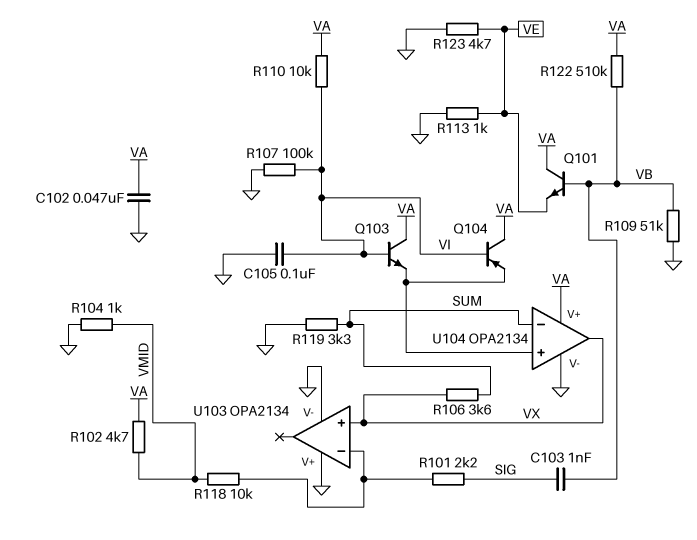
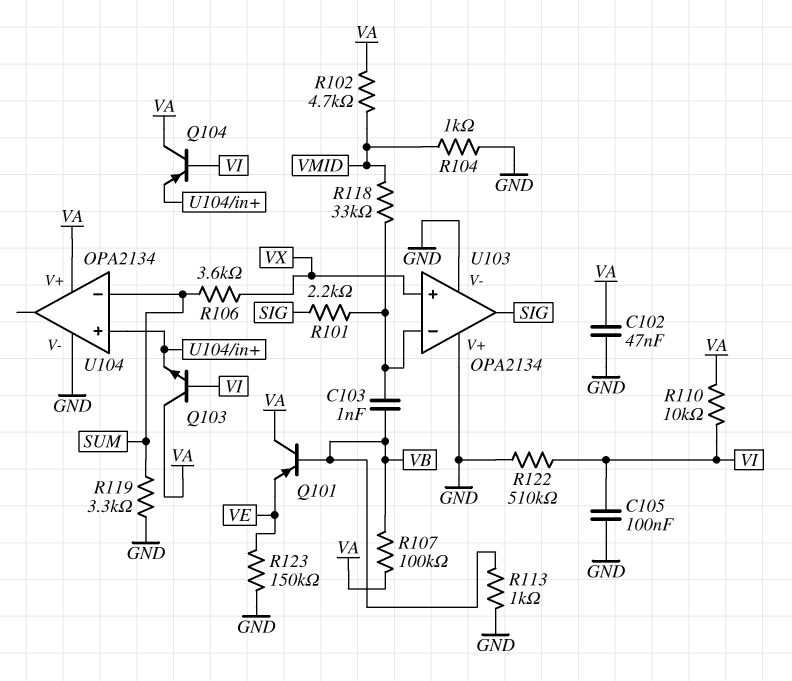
C103: 1nF (SIG, VB) -> 1nF (U103/in-, VB)
Q101: NPN (B VB, C VA, E VE) -> PNP (B VB, C VA, E VE)
R107: 100k (GND, VI) -> 100k (VA, VB)
R109: 51k (GND, VB) -> none
R113: 1k (GND, VE) -> 1k (GND, VB)
R118: 10k (U103/in-, VMID) -> 33k (U103/in-, VMID)
R122: 510k (VA, VB) -> 510k (GND, VI)
R123: 4.7k (GND, VE) -> 150k (GND, VE)
U103 pin out: none -> SIG
U104 pin out: VX -> none

